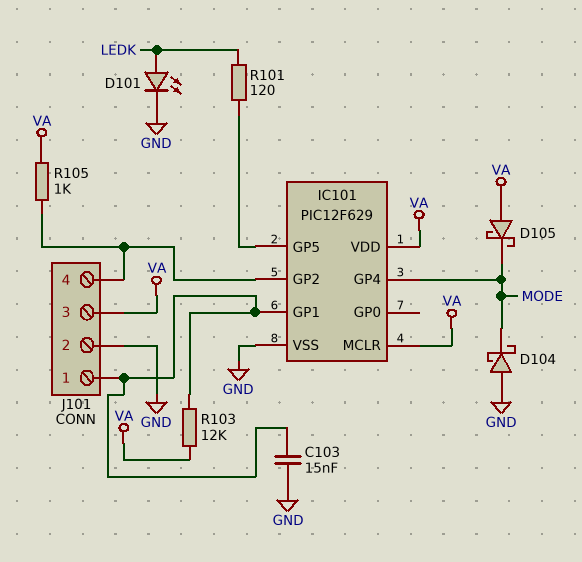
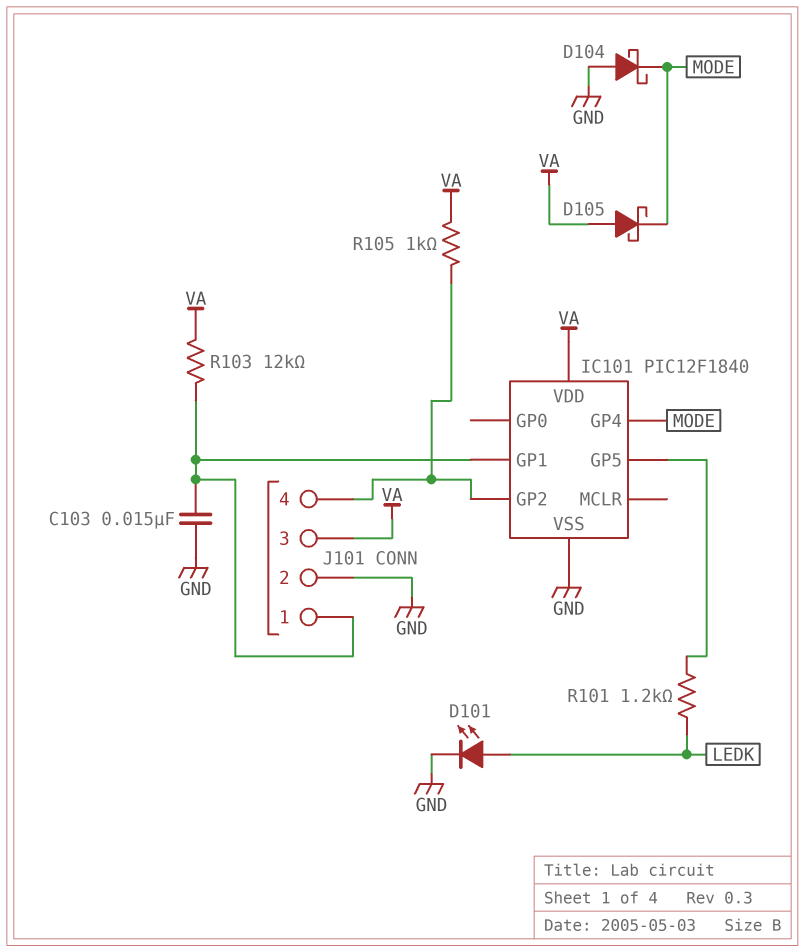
IC101: PIC12F629 -> PIC12F1840
IC101 pin MCLR: VA -> none
R101: 120 (IC101/GP5, LEDK) -> 1.2k (IC101/GP5, LEDK)

